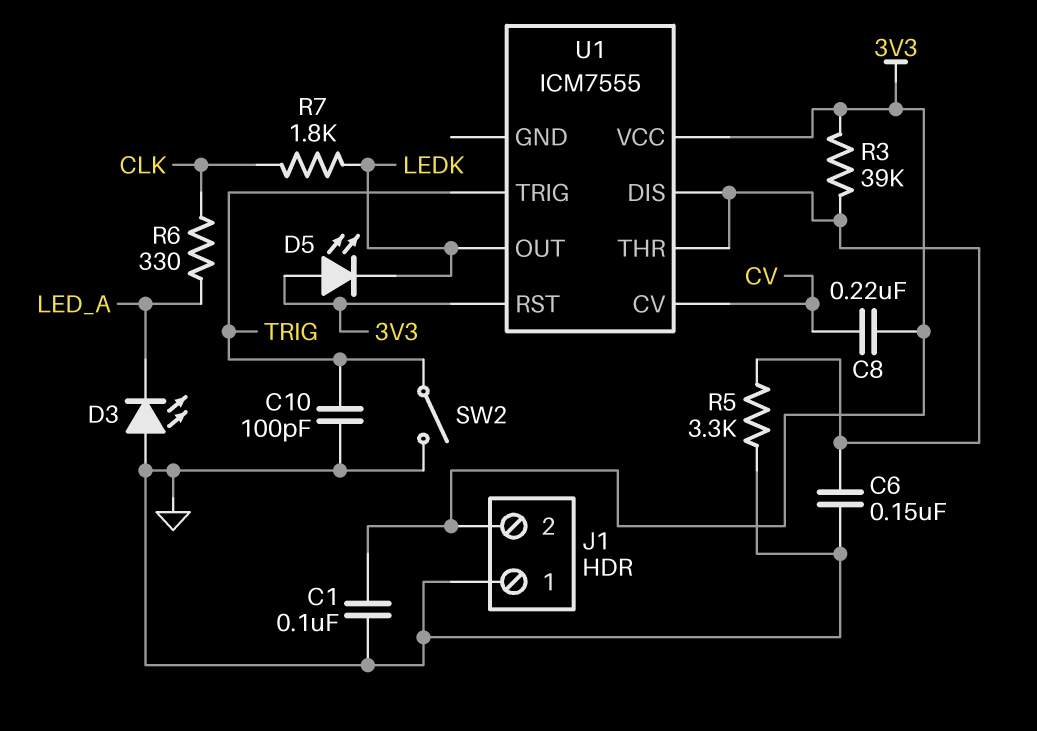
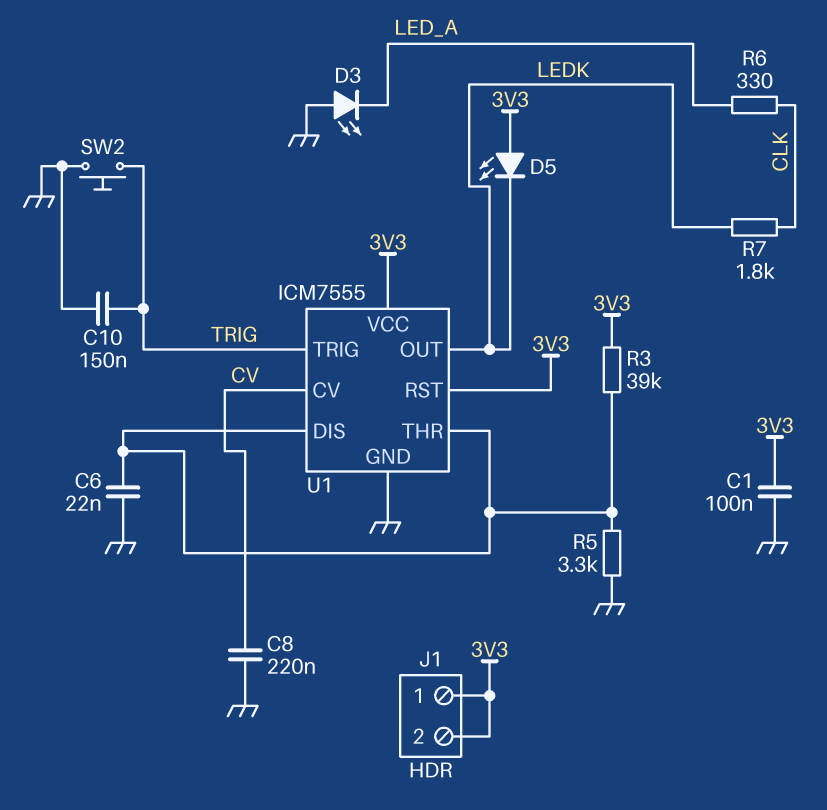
C6: 150nF (GND, U1/DIS) -> 22nF (GND, U1/DIS)
C8: 220nF (3V3, CV) -> 220nF (CV, GND)
C10: 100pF (GND, TRIG) -> 150nF (GND, TRIG)
J1 pin 1: GND -> 3V3
SW2: switch (GND, TRIG) -> button (GND, TRIG)
U1 pin GND: none -> GND

